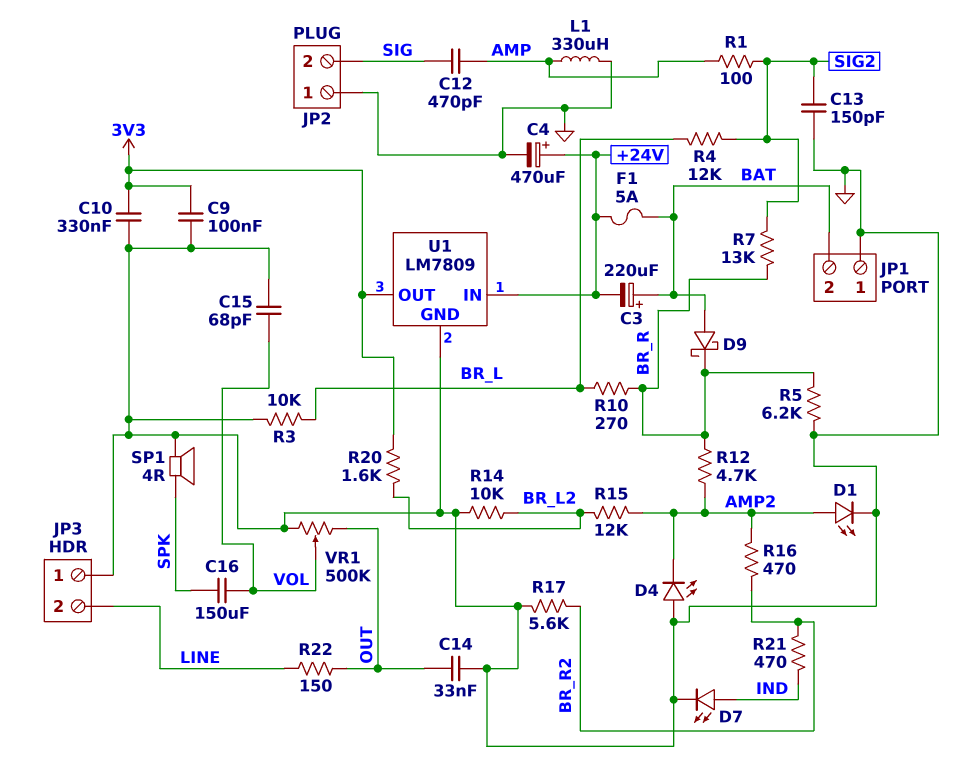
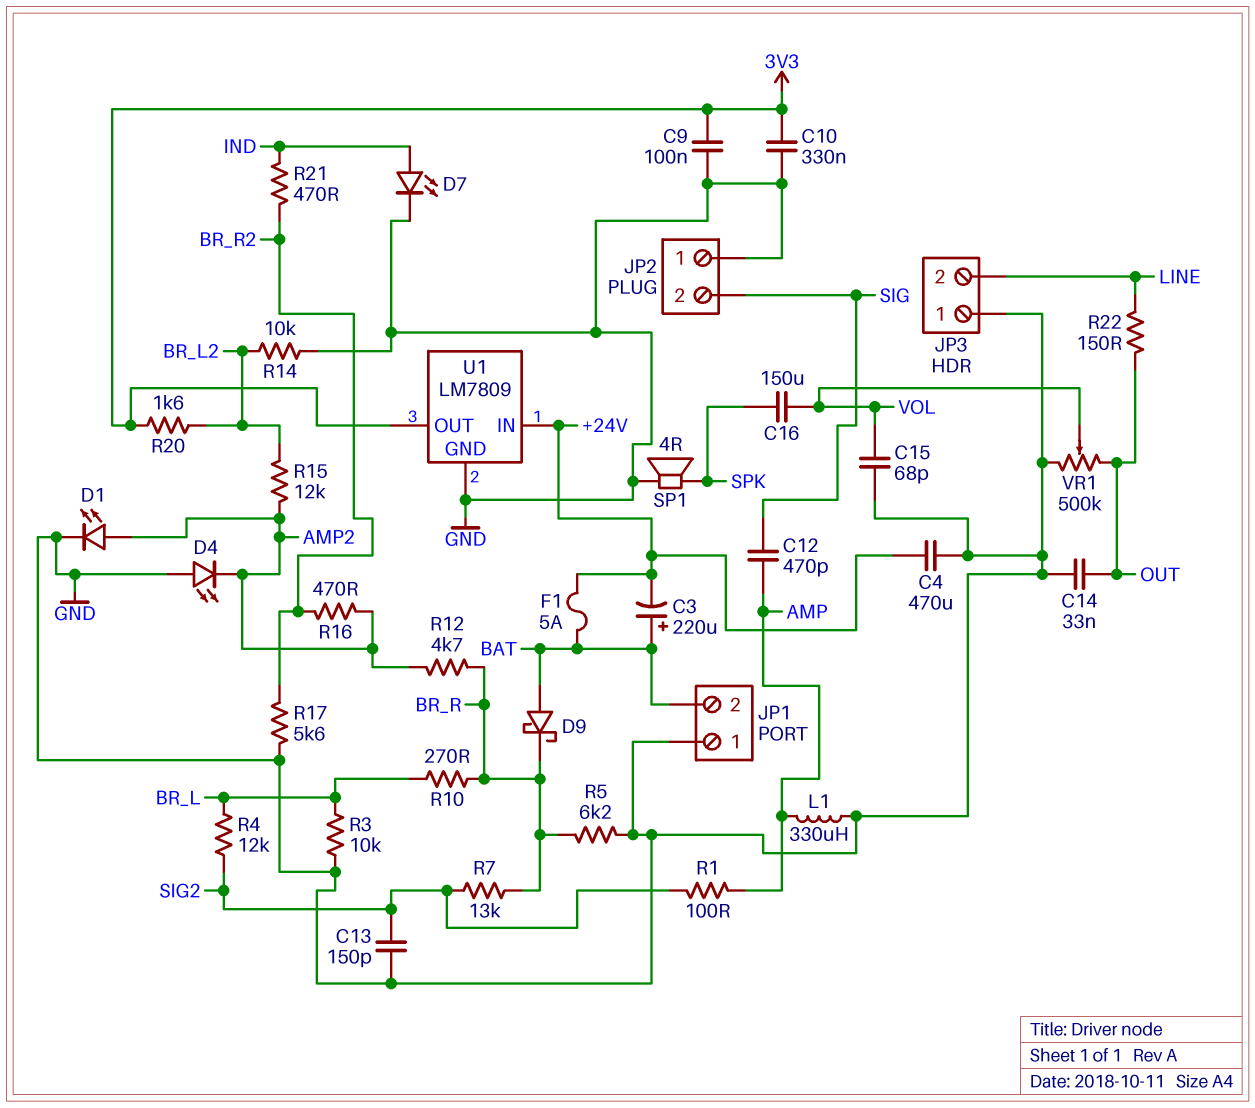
C4: 470uF (plus +24V, minus GND) -> 470uF (+24V, GND)

